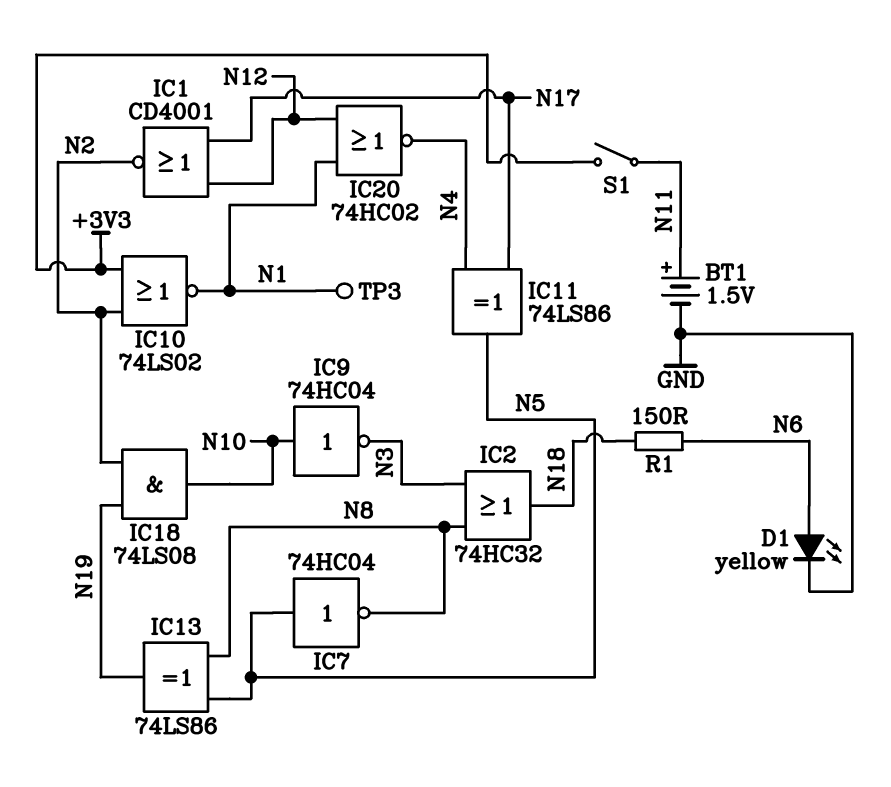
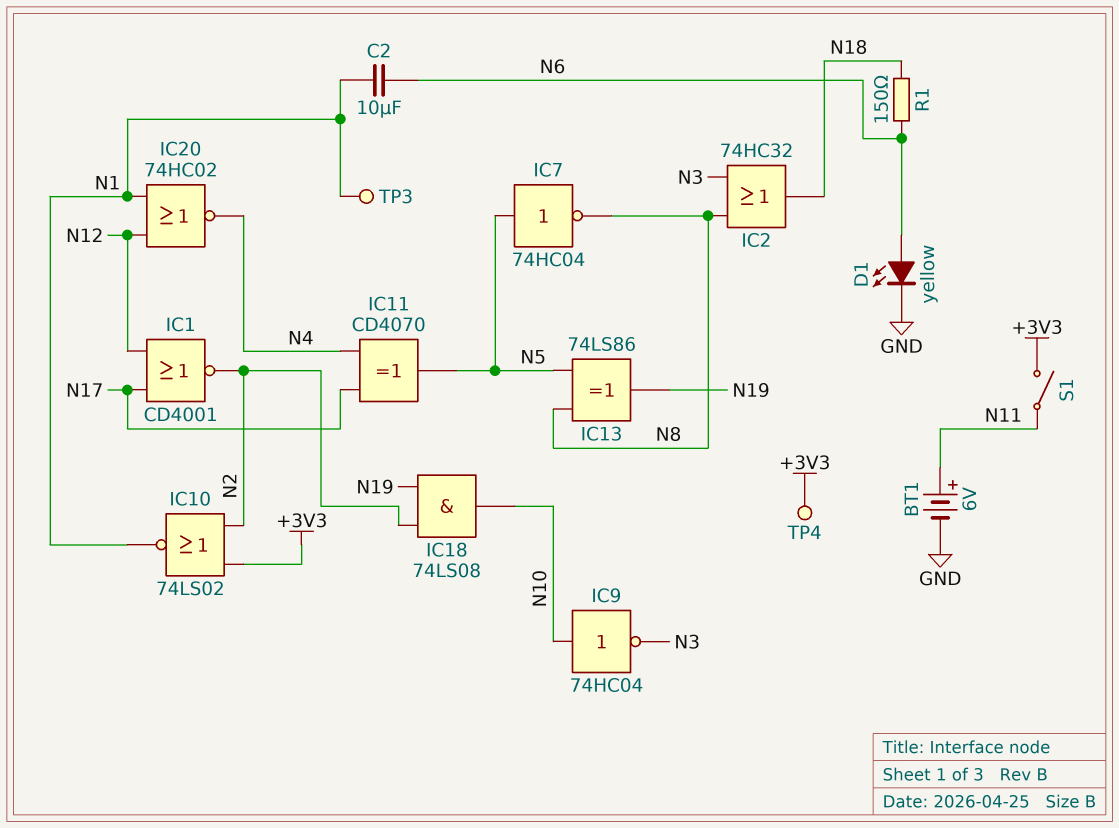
BT1: 1.5V (plus N11, minus GND) -> 6V (plus N11, minus GND)
C2: none -> 10uF (N1, N6)
IC11: XOR 74LS86 (in N4, in N17, out N5) -> XOR CD4070 (in N4, in N17, out N5)
TP4: none -> test point (+3V3)

